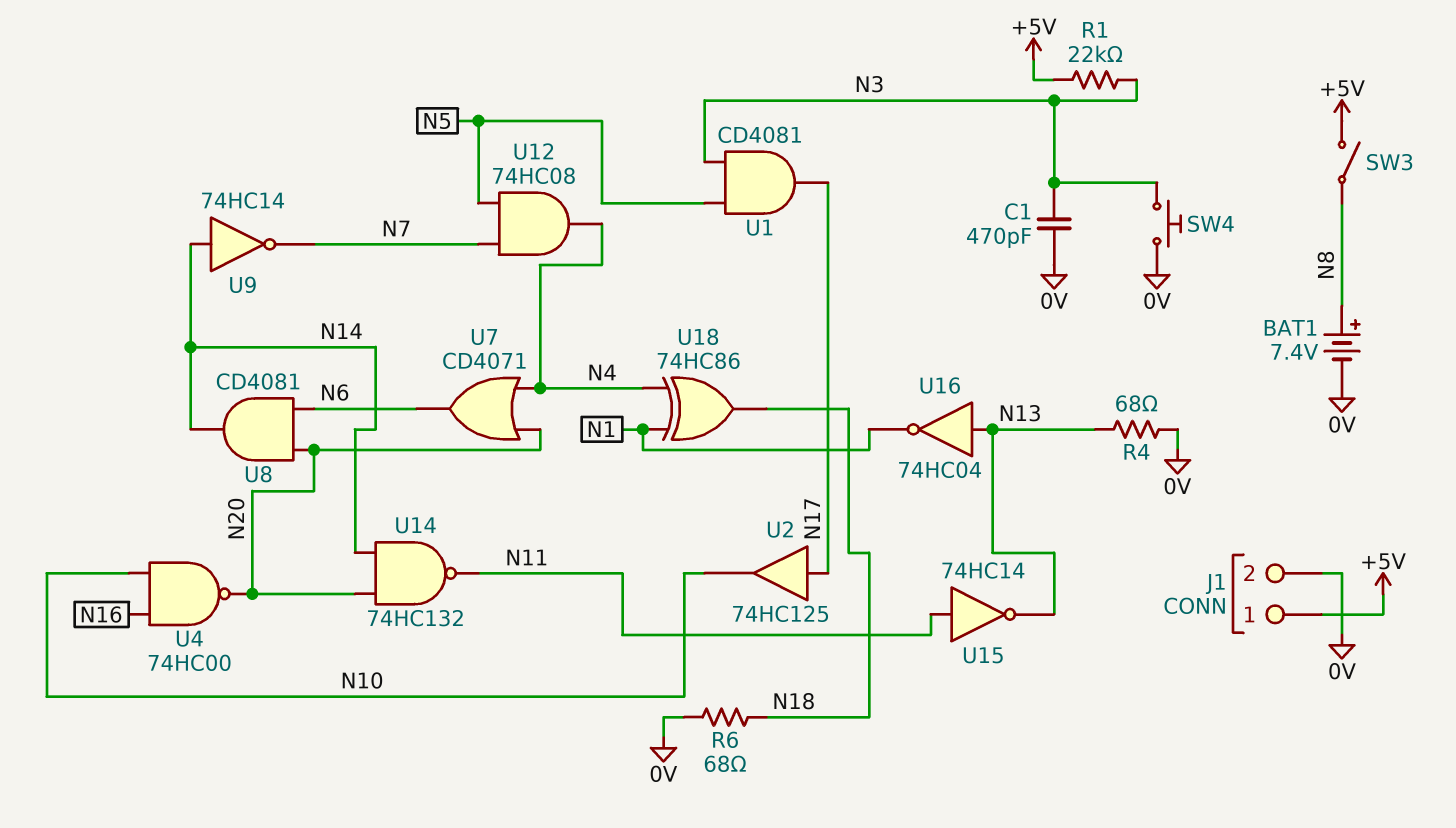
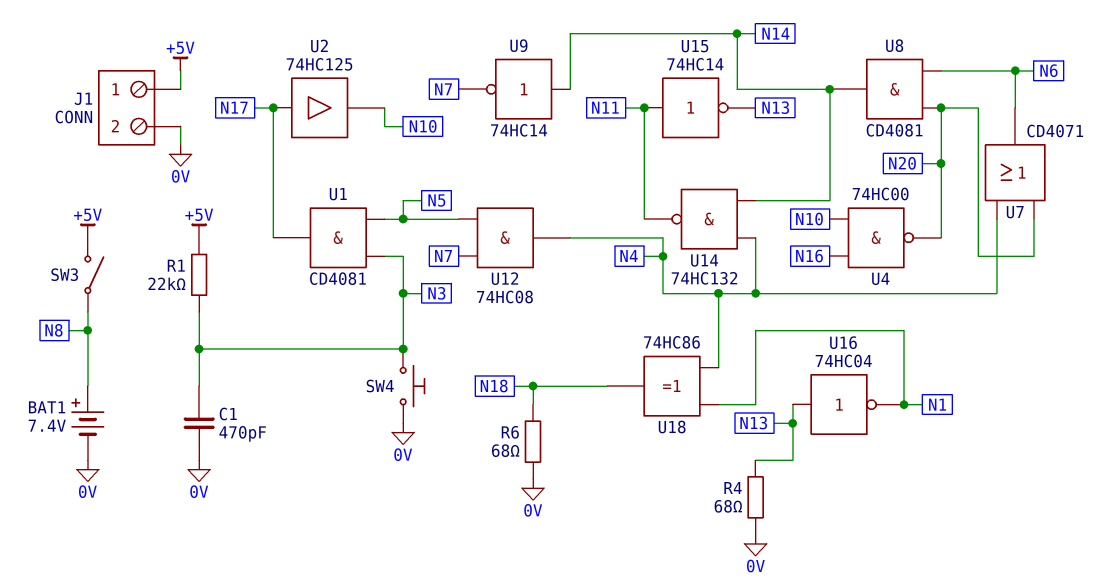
U14: NAND 74HC132 (in N14, in N20, out N11) -> NAND 74HC132 (in N4, in N14, out N11)

